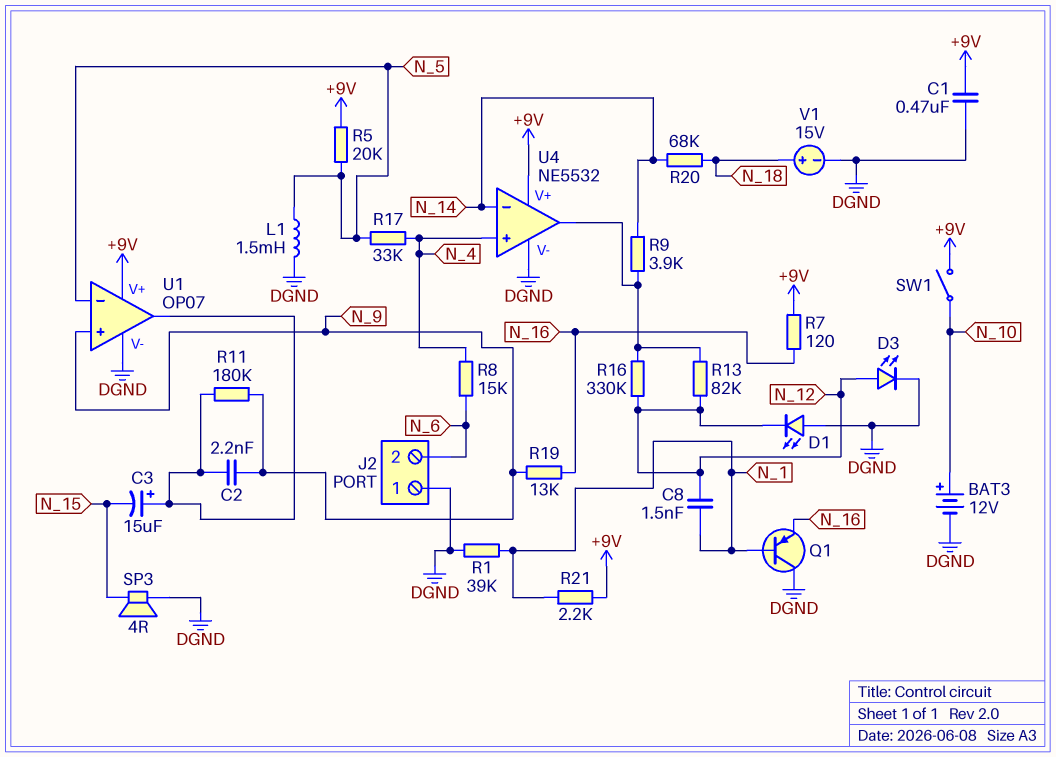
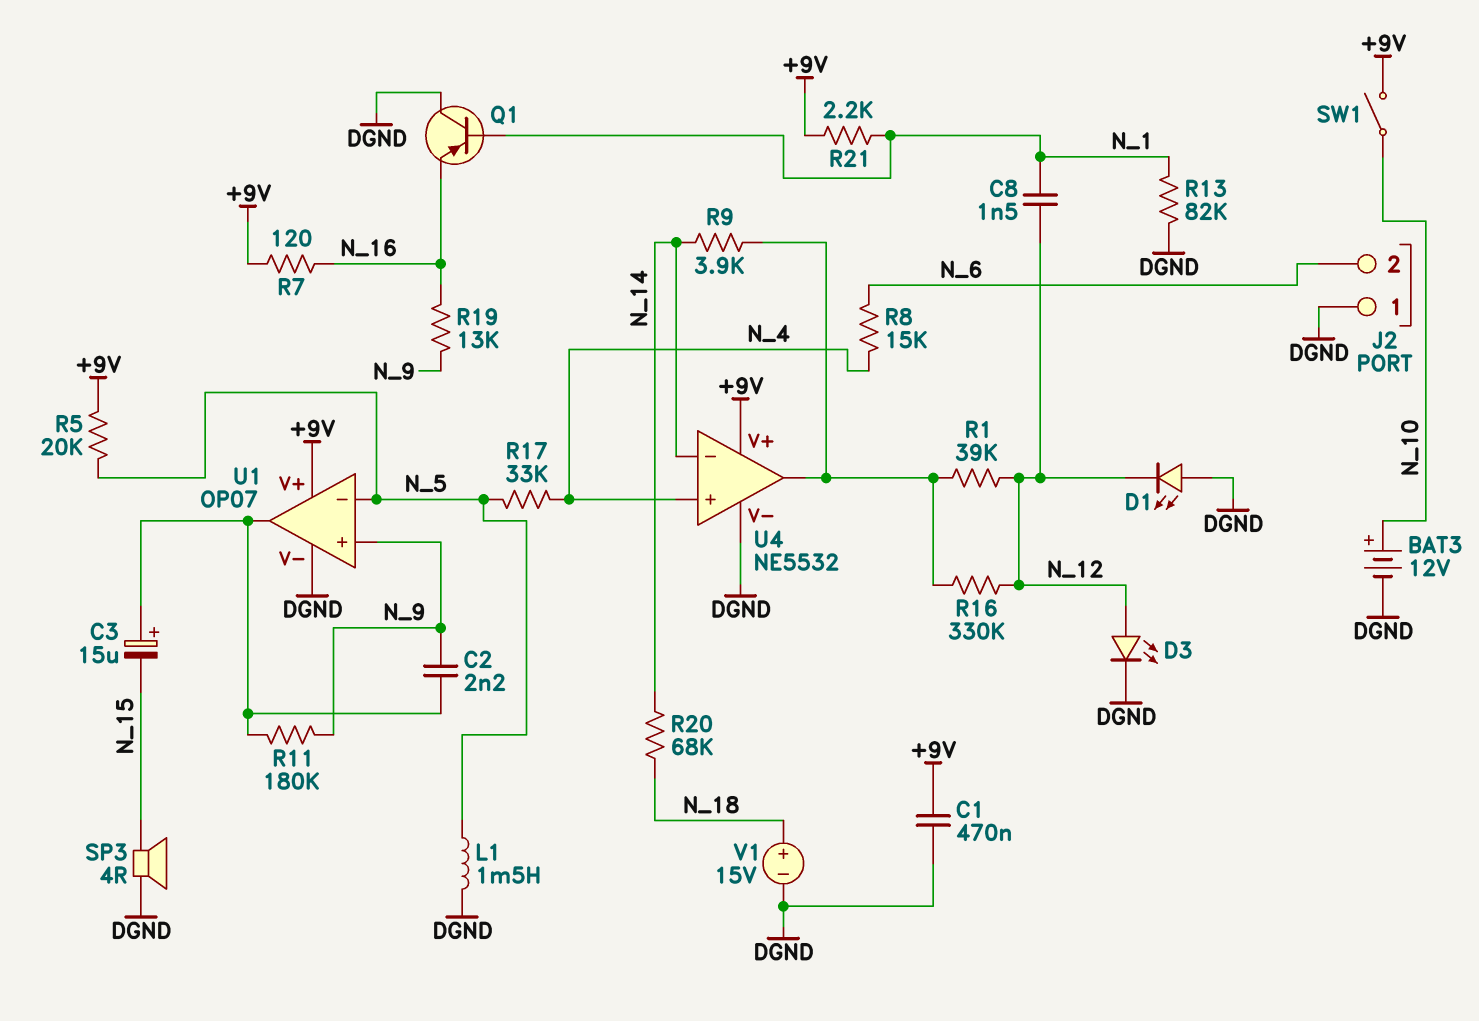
R1: 39k (DGND, N_1) -> 39k (N_12, U4/out)
R13: 82k (N_12, U4/out) -> 82k (DGND, N_1)

